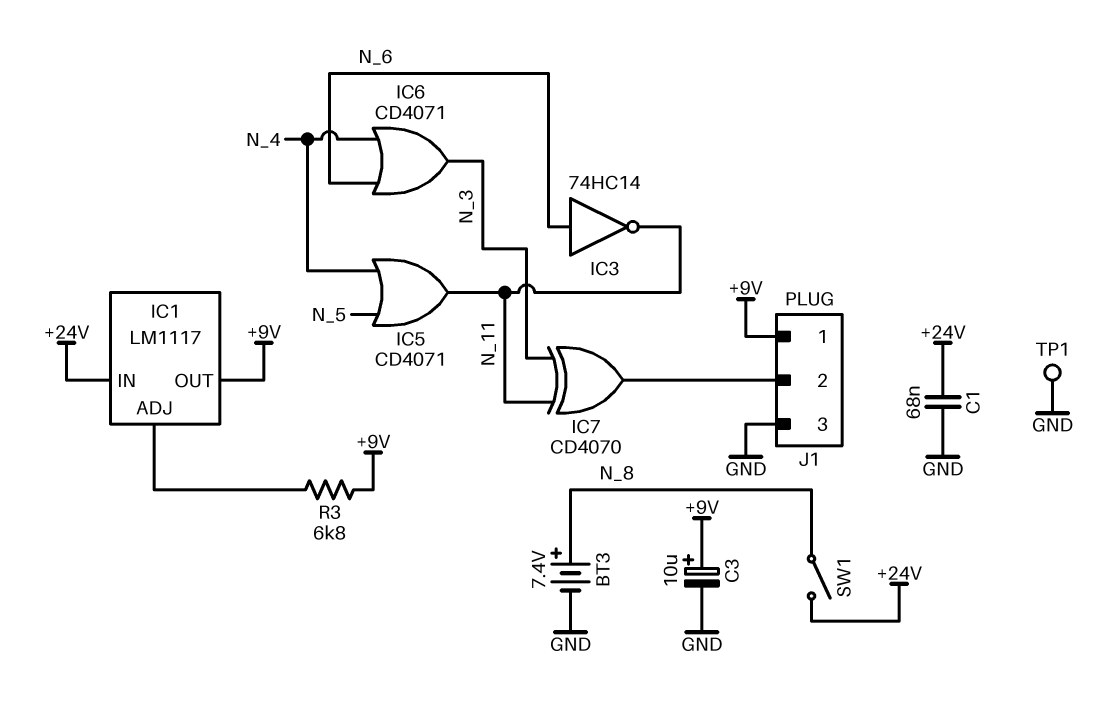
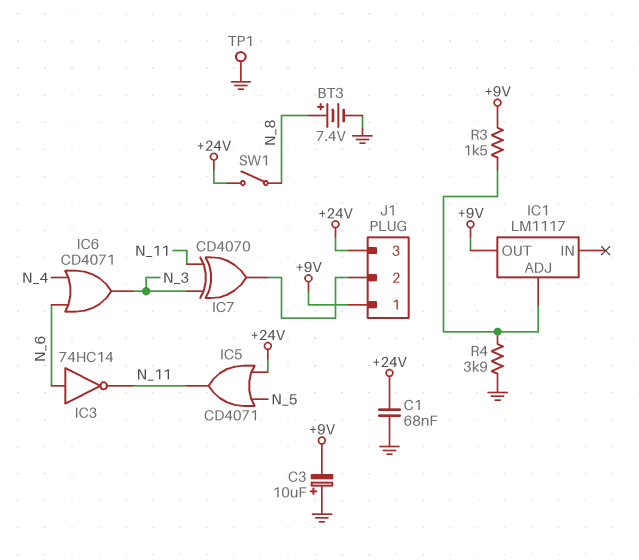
C3: 10uF (plus +9V, minus GND) -> 10uF (plus GND, minus +9V)
IC1 pin IN: +24V -> none
IC5: OR CD4071 (in N_4, in N_5, out N_11) -> OR CD4071 (in +24V, in N_5, out N_11)
J1 pin 3: GND -> +24V
R3: 6.8k (+9V, IC1/ADJ) -> 1.5k (+9V, IC1/ADJ)
R4: none -> 3.9k (GND, IC1/ADJ)

